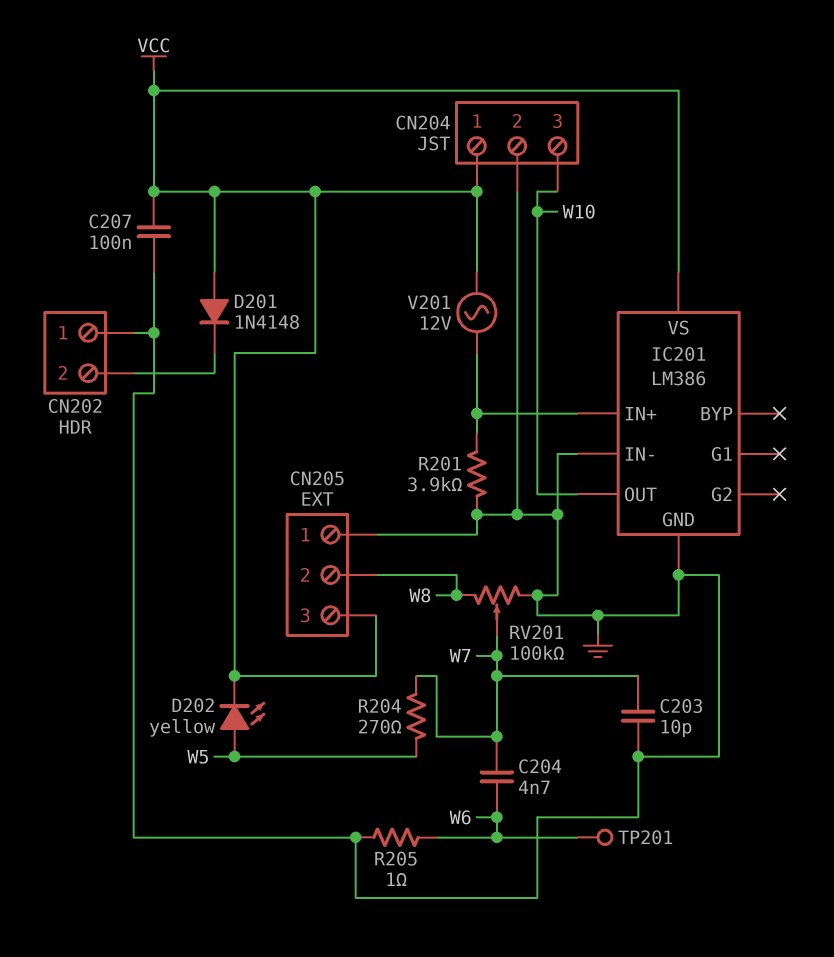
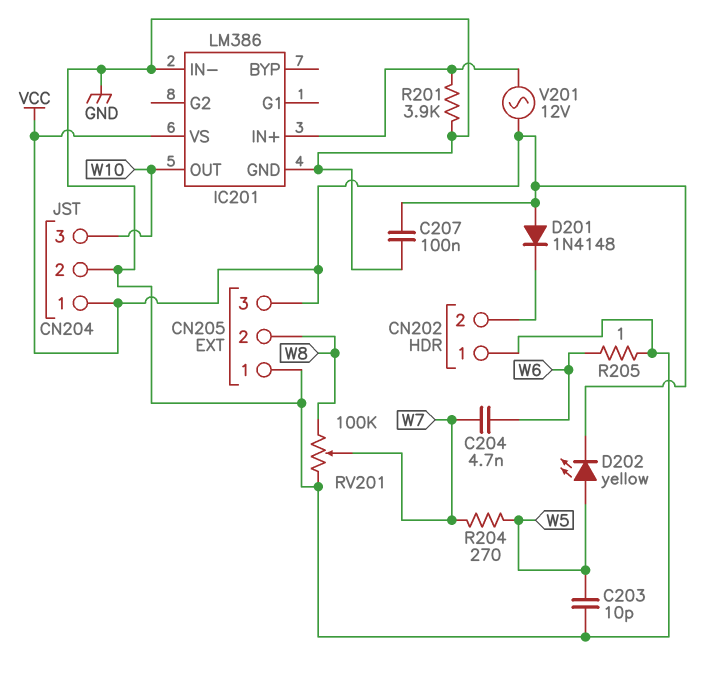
C203: 10pF (GND, W7) -> 10pF (GND, W5)
TP201: test point (W6) -> none

